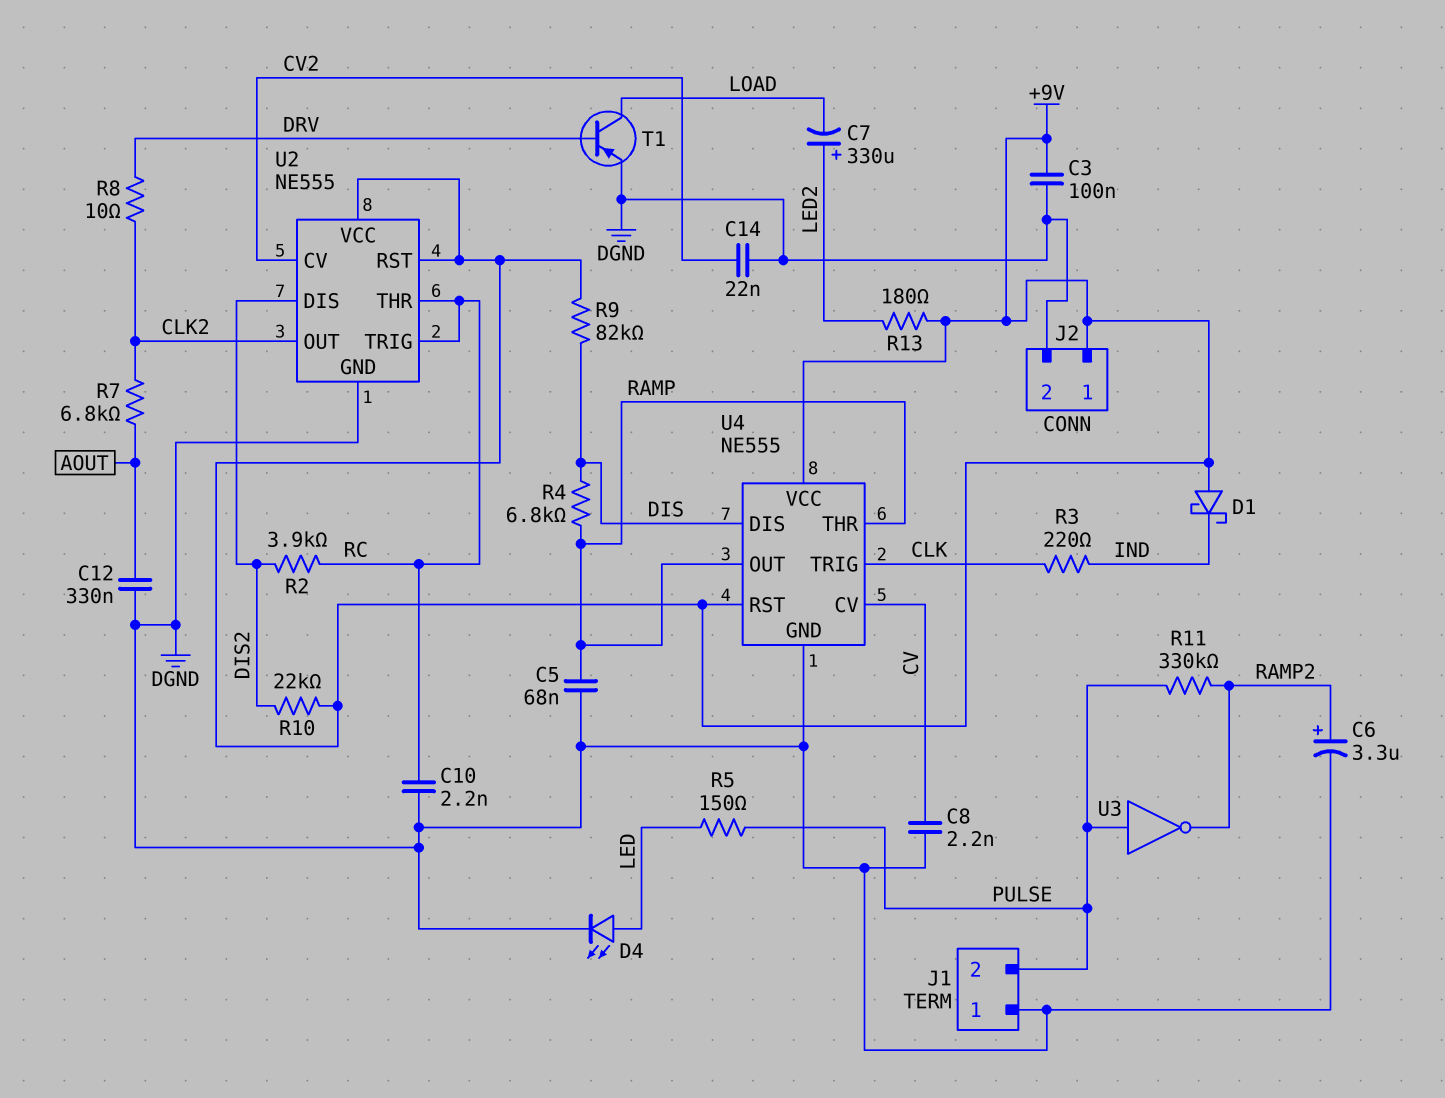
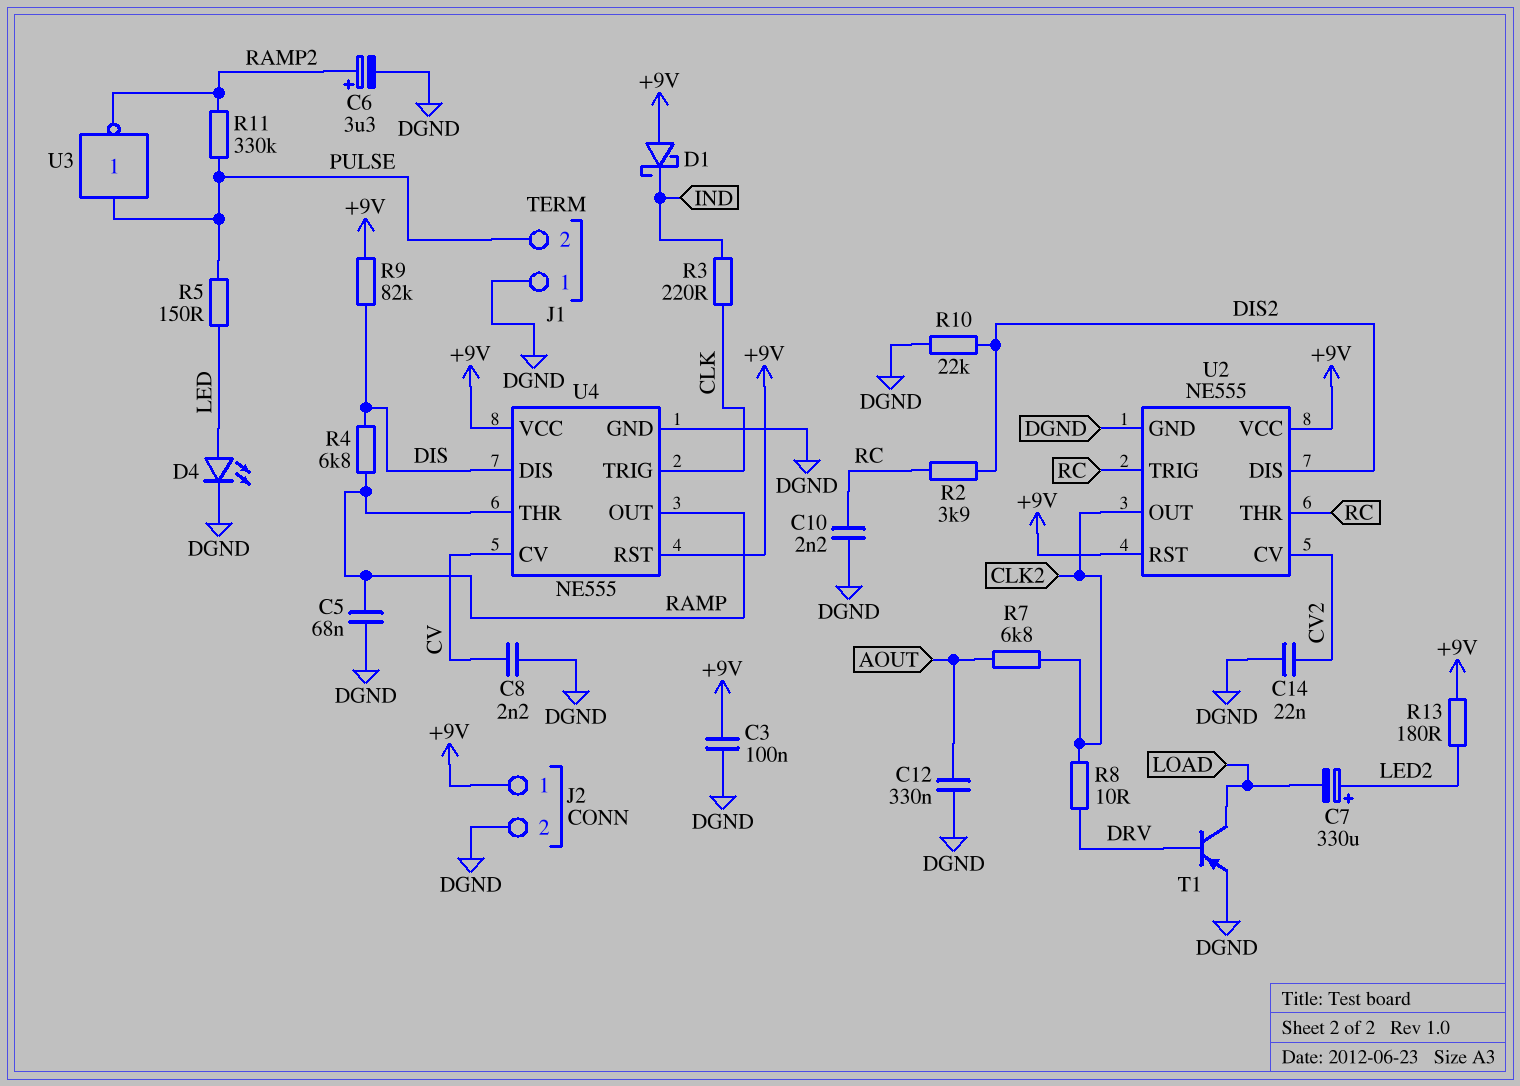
R10: 22k (+9V, DIS2) -> 22k (DGND, DIS2)

